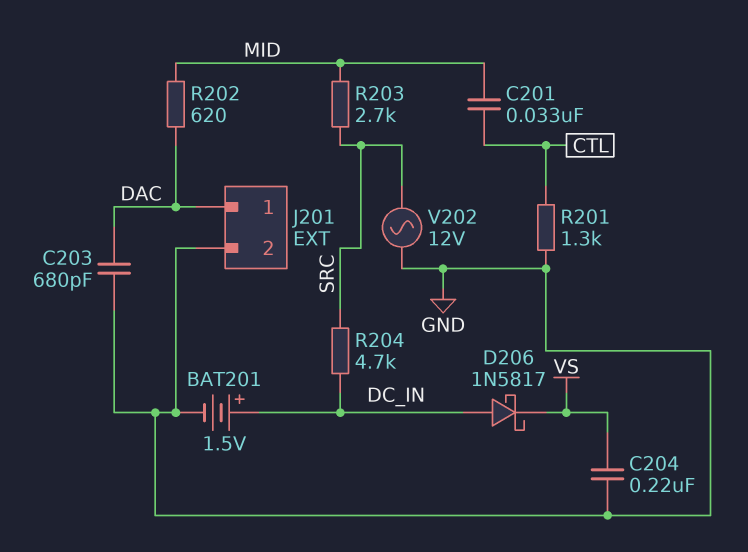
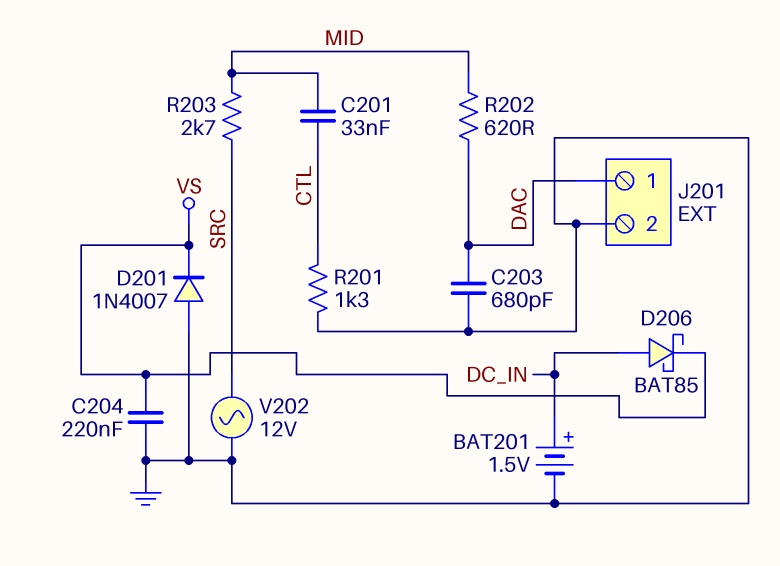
D201: none -> diode 1N4007 (A GND, K VS)
D206: schottky 1N5817 (A DC_IN, K VS) -> schottky BAT85 (A DC_IN, K VS)
R204: 4.7k (DC_IN, SRC) -> none

